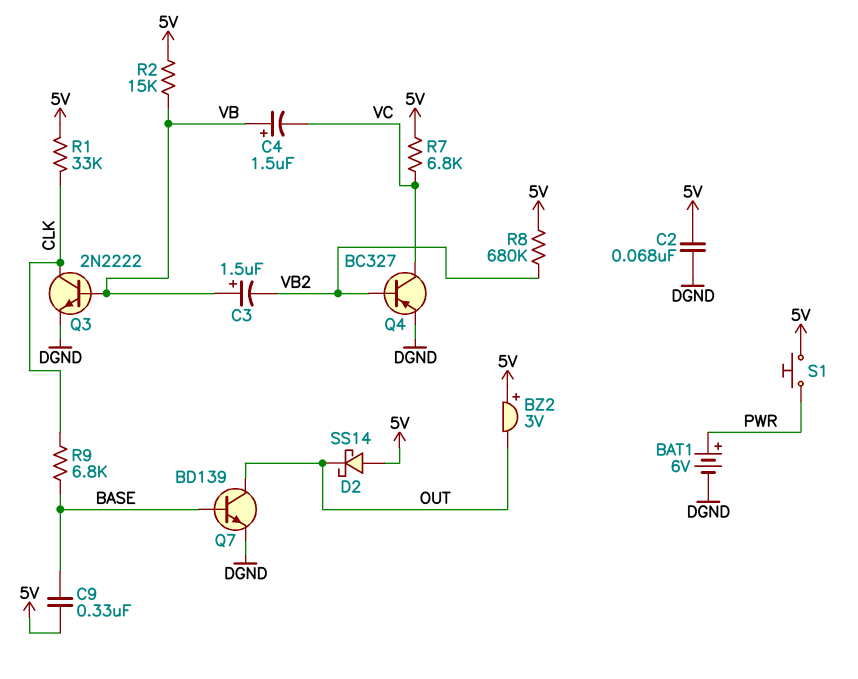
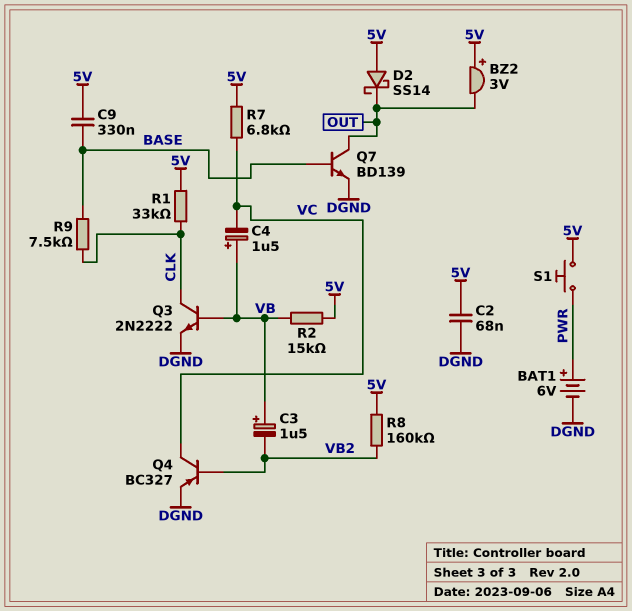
R8: 680k (5V, VB2) -> 160k (5V, VB2)
R9: 6.8k (BASE, CLK) -> 7.5k (BASE, CLK)

